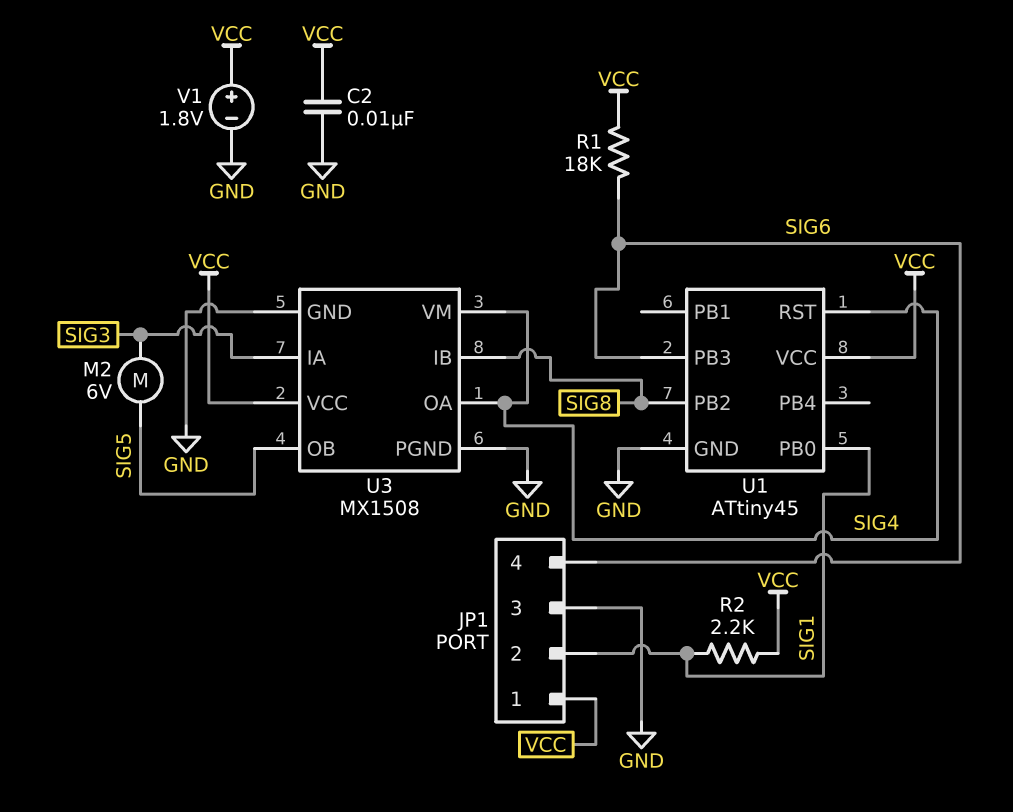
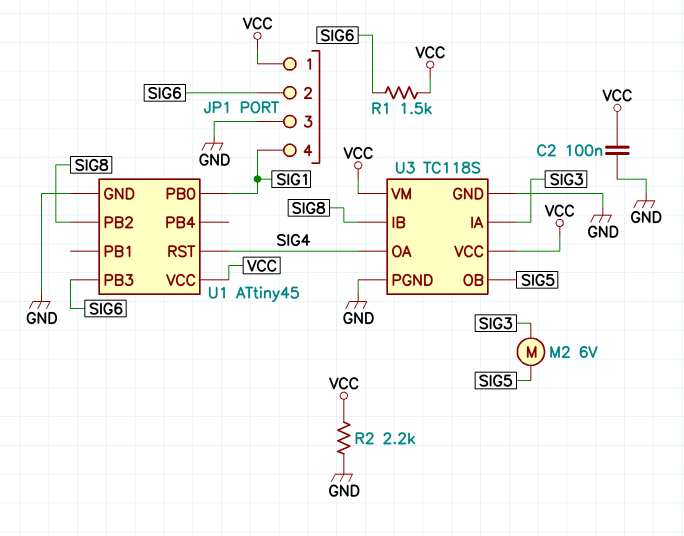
C2: 10nF (GND, VCC) -> 100nF (GND, VCC)
JP1 pin 2: SIG1 -> SIG6
JP1 pin 4: SIG6 -> SIG1
R1: 18k (SIG6, VCC) -> 1.5k (SIG6, VCC)
R2: 2.2k (SIG1, VCC) -> 2.2k (GND, VCC)
U3: MX1508 -> TC118S
U3 pin VM: SIG4 -> VCC
V1: 1.8V (plus VCC, minus GND) -> none

